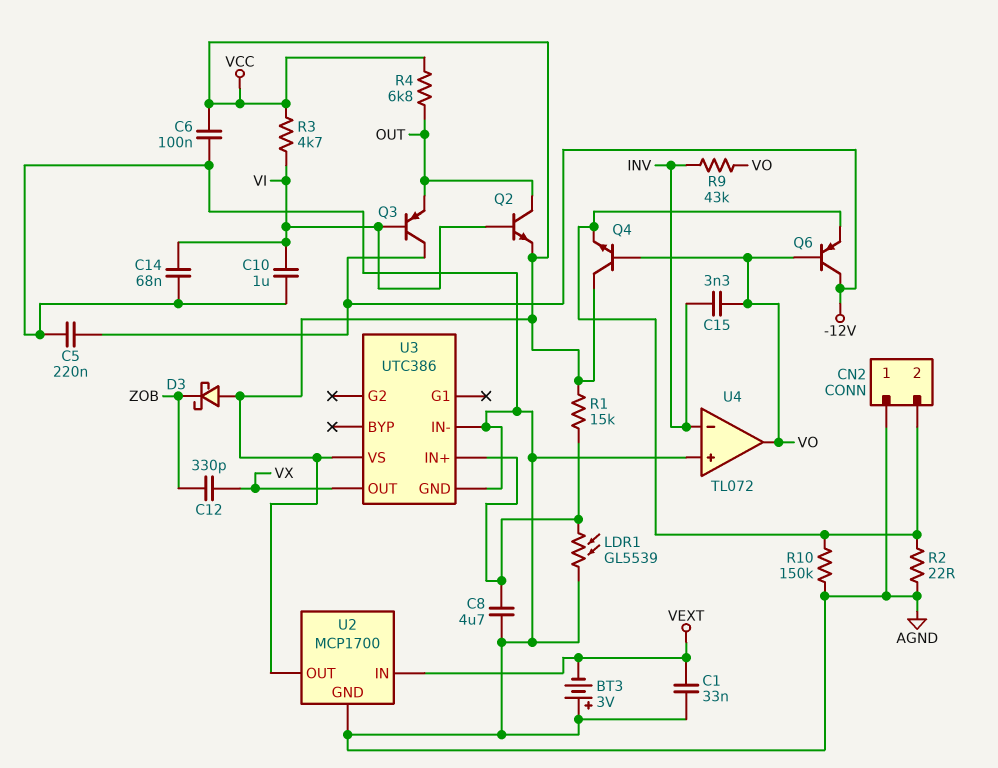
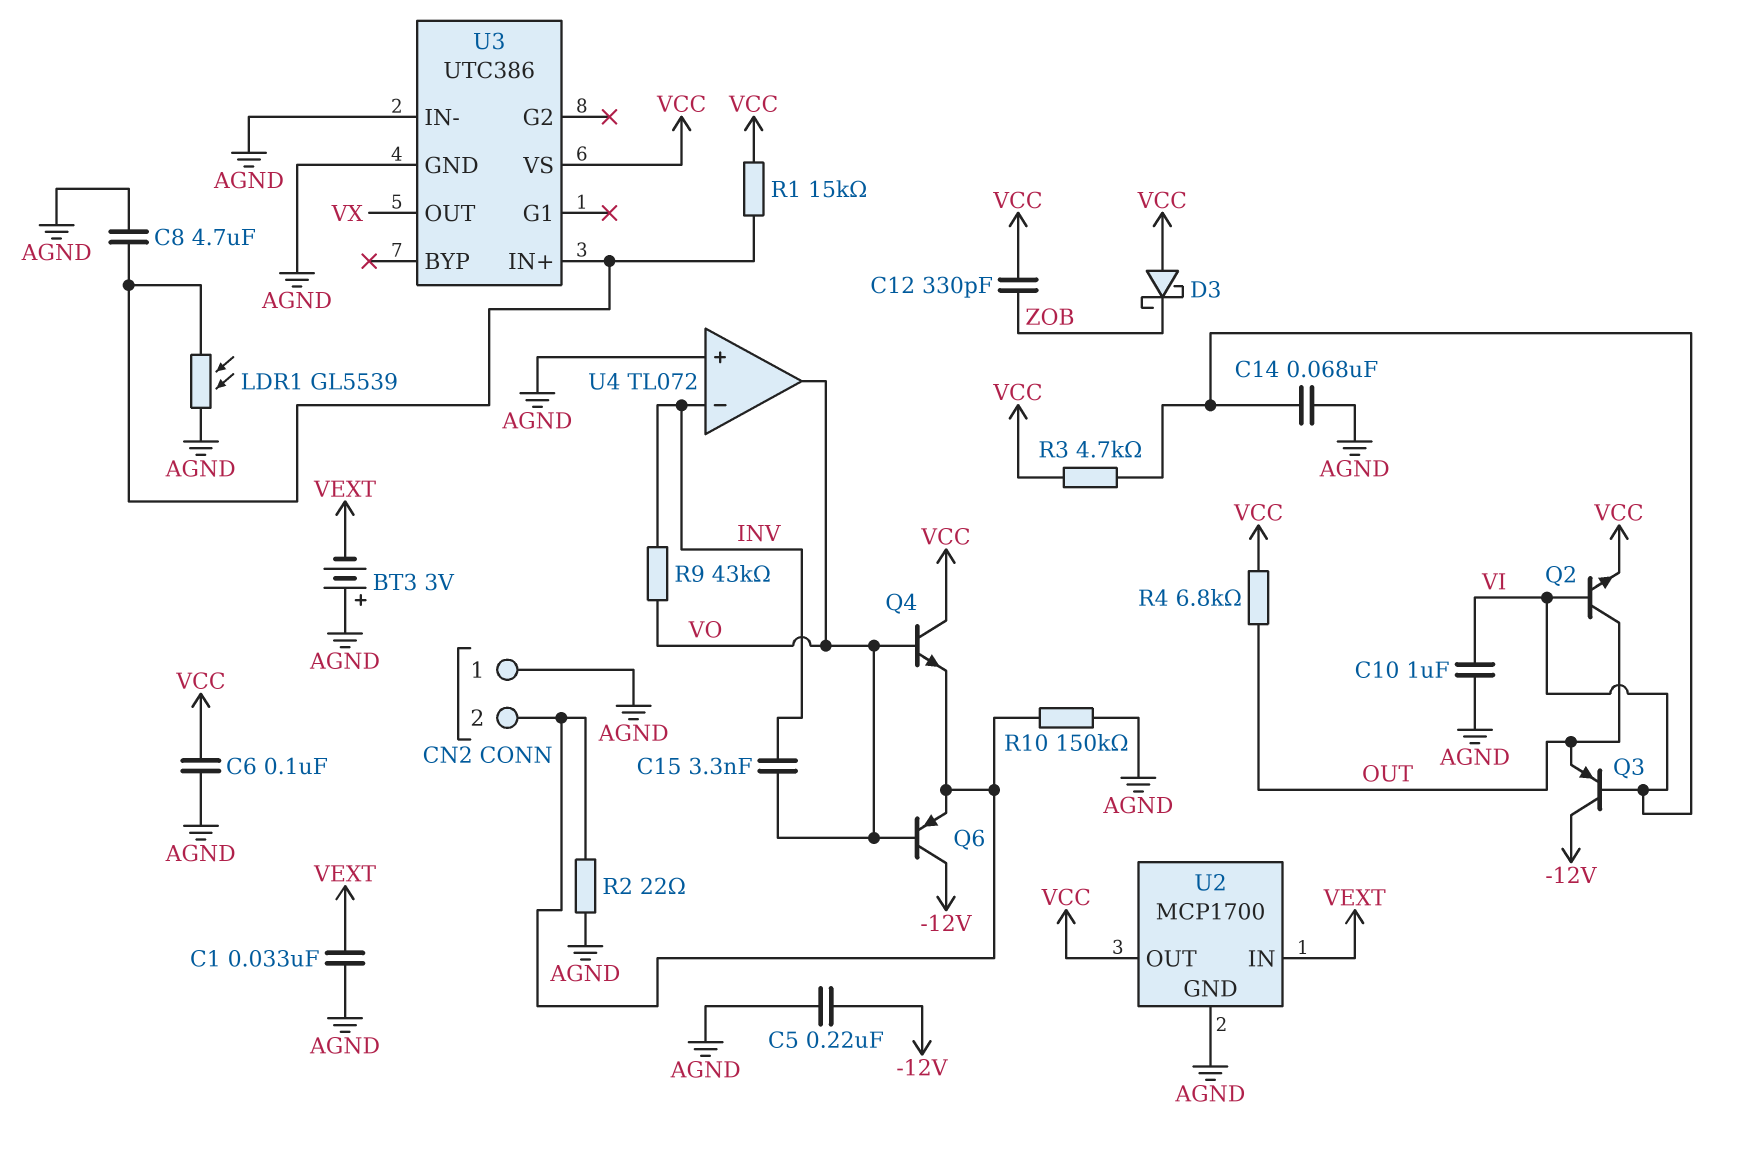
C12: 330pF (VX, ZOB) -> 330pF (VCC, ZOB)

